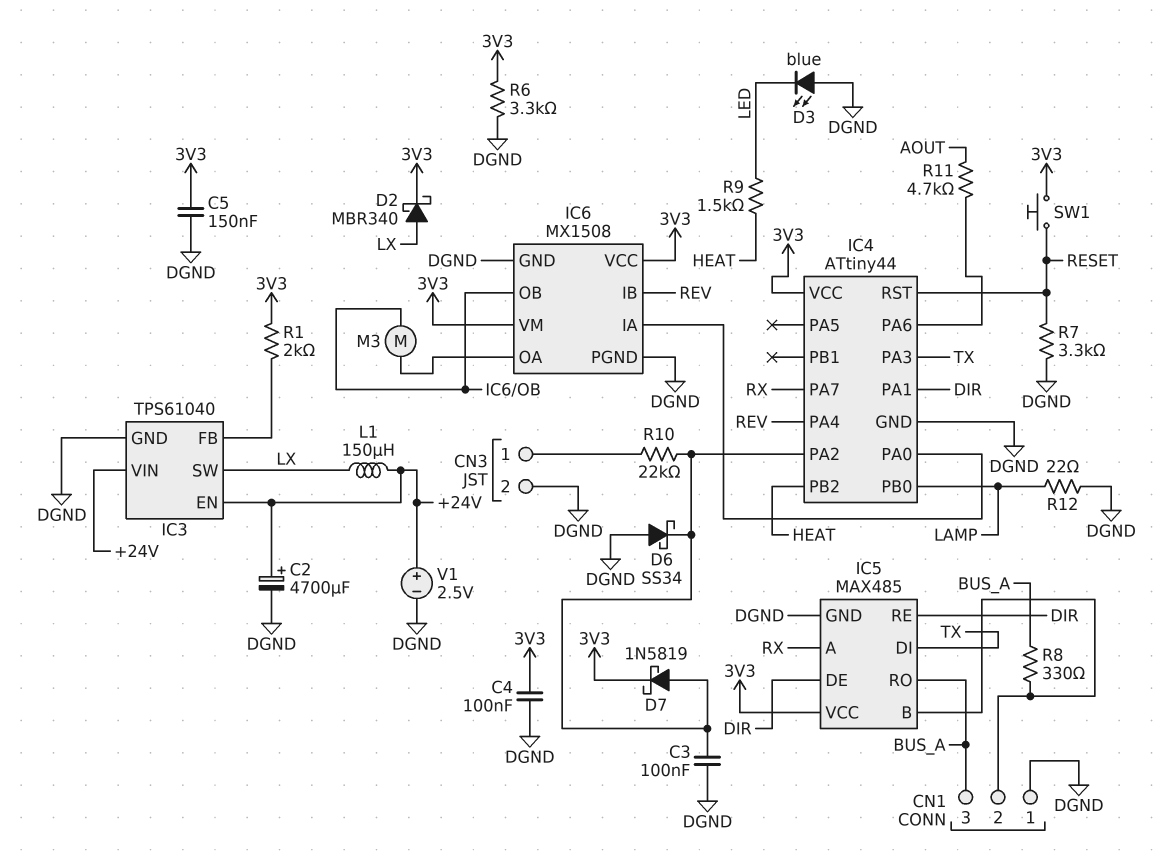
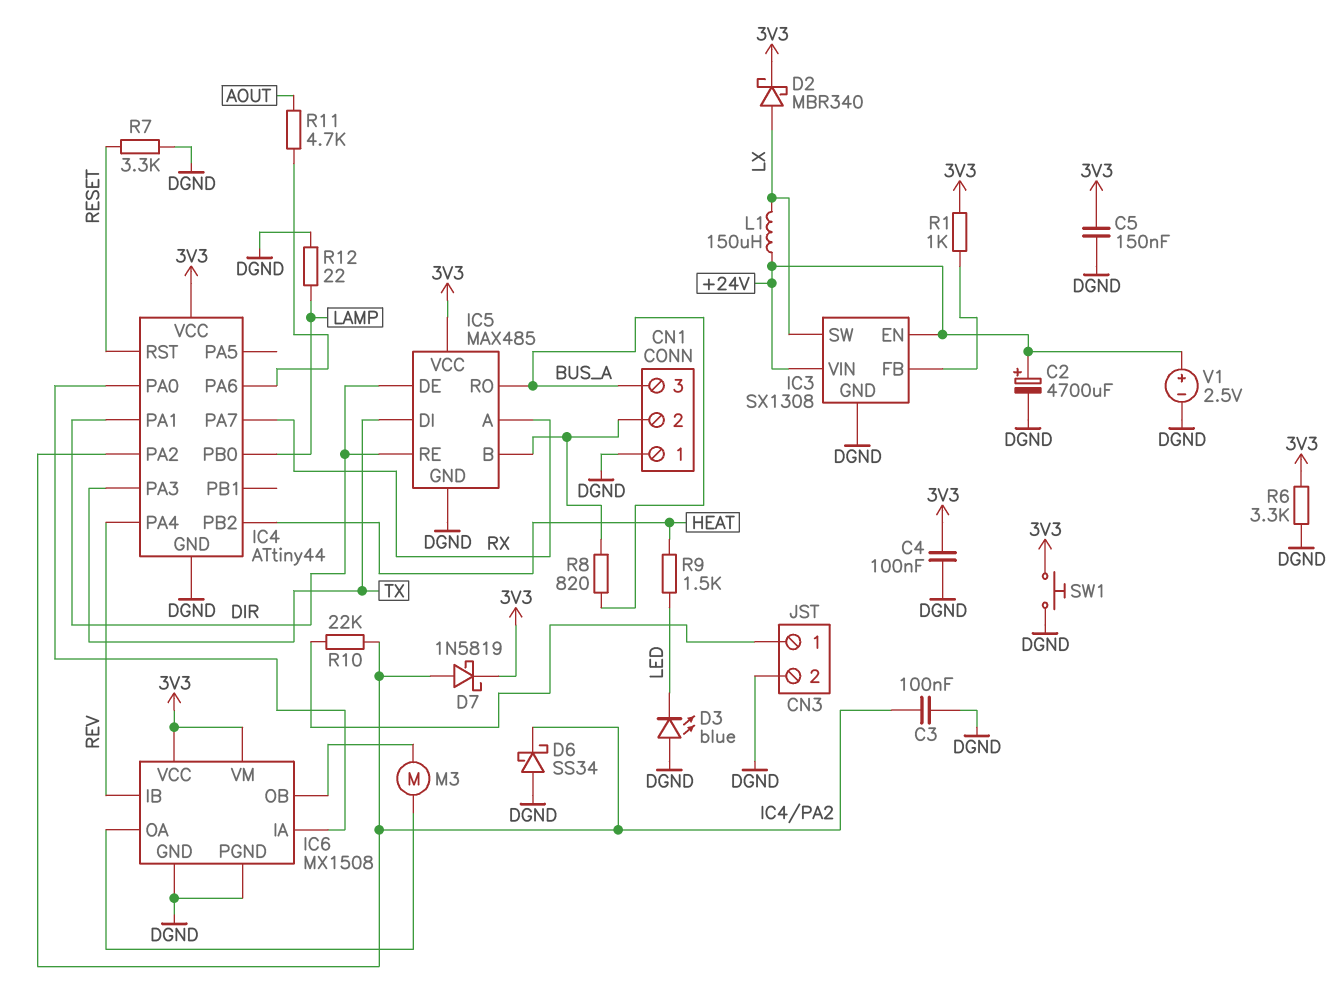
IC3: TPS61040 -> SX1308
R1: 2k (3V3, IC3/FB) -> 1k (3V3, IC3/FB)
R8: 330 (BUS_A, CN1/2) -> 820 (BUS_A, CN1/2)
SW1: button (3V3, RESET) -> button (3V3, DGND)

